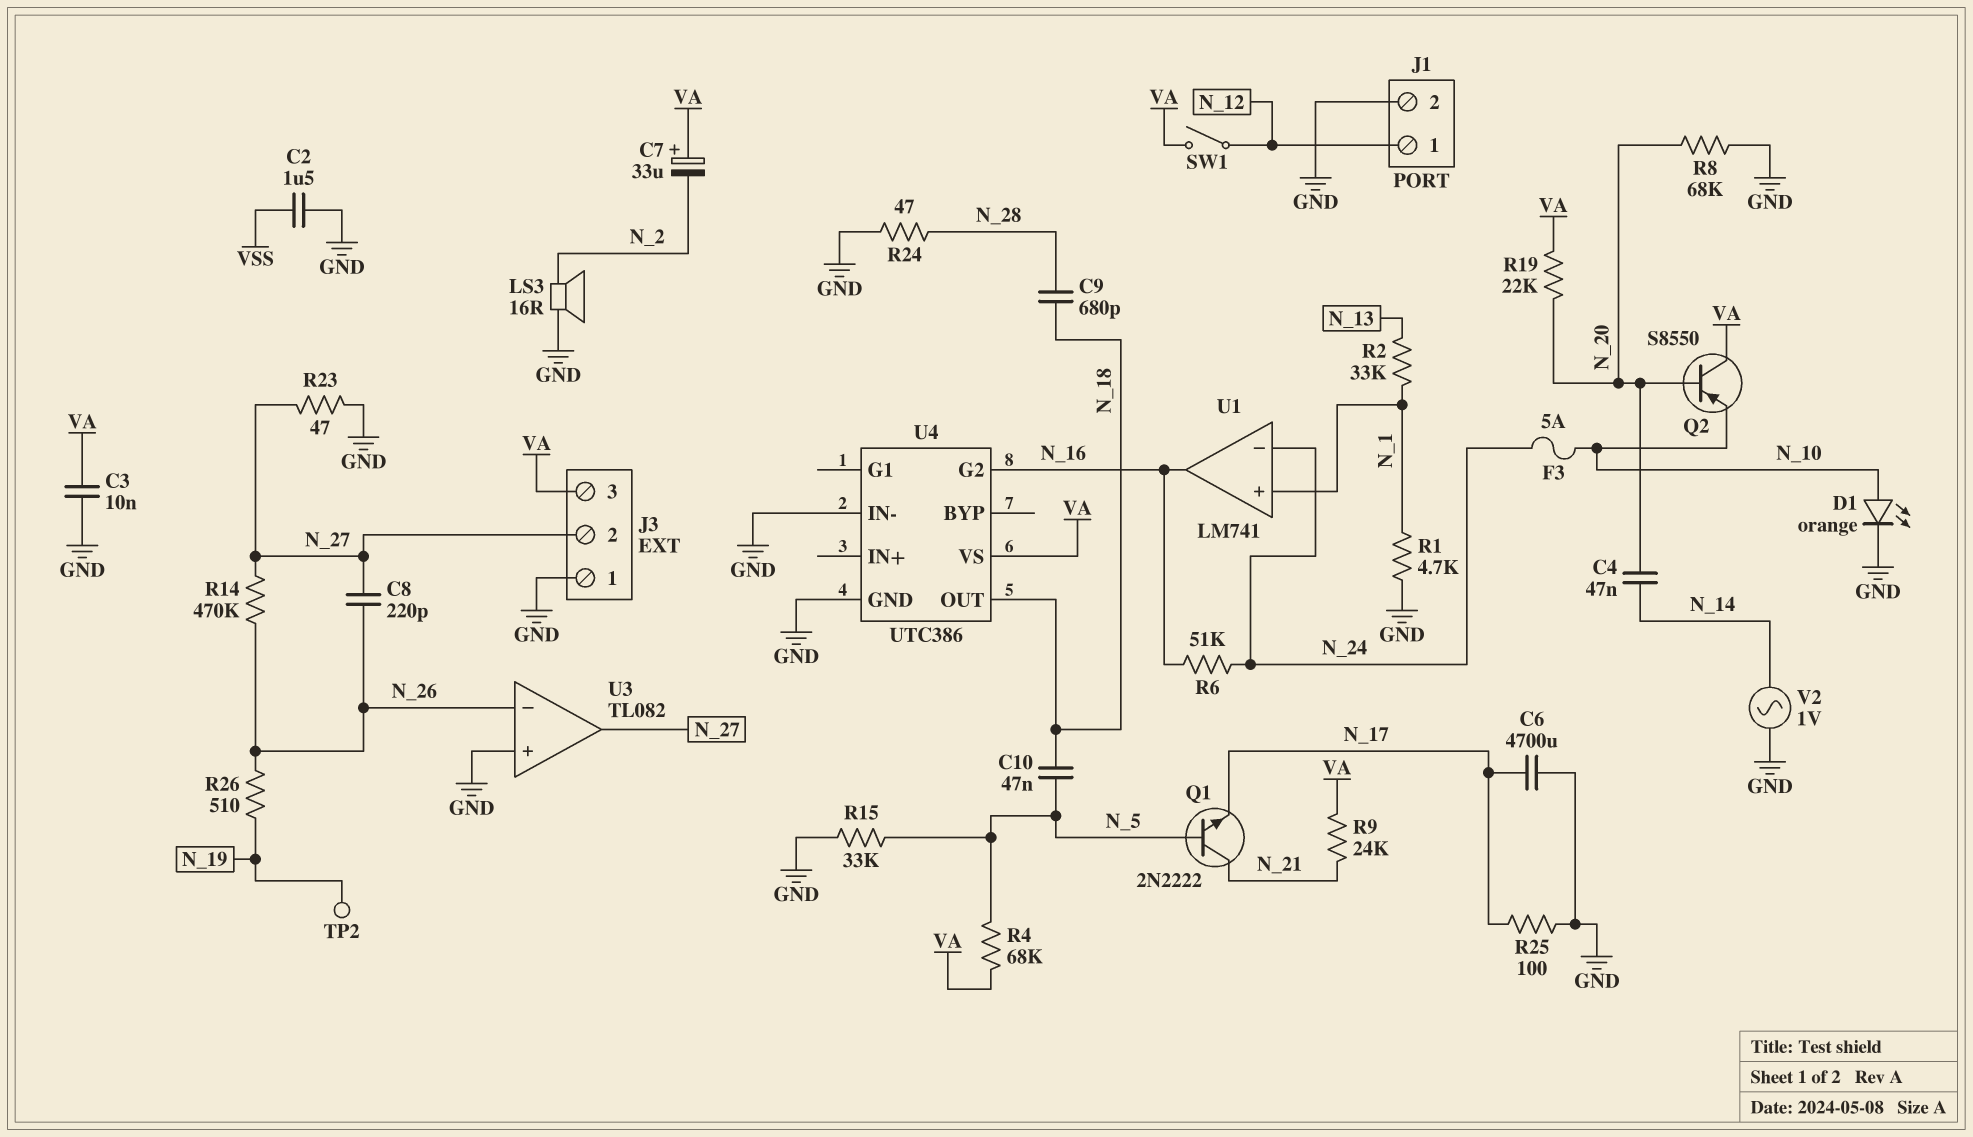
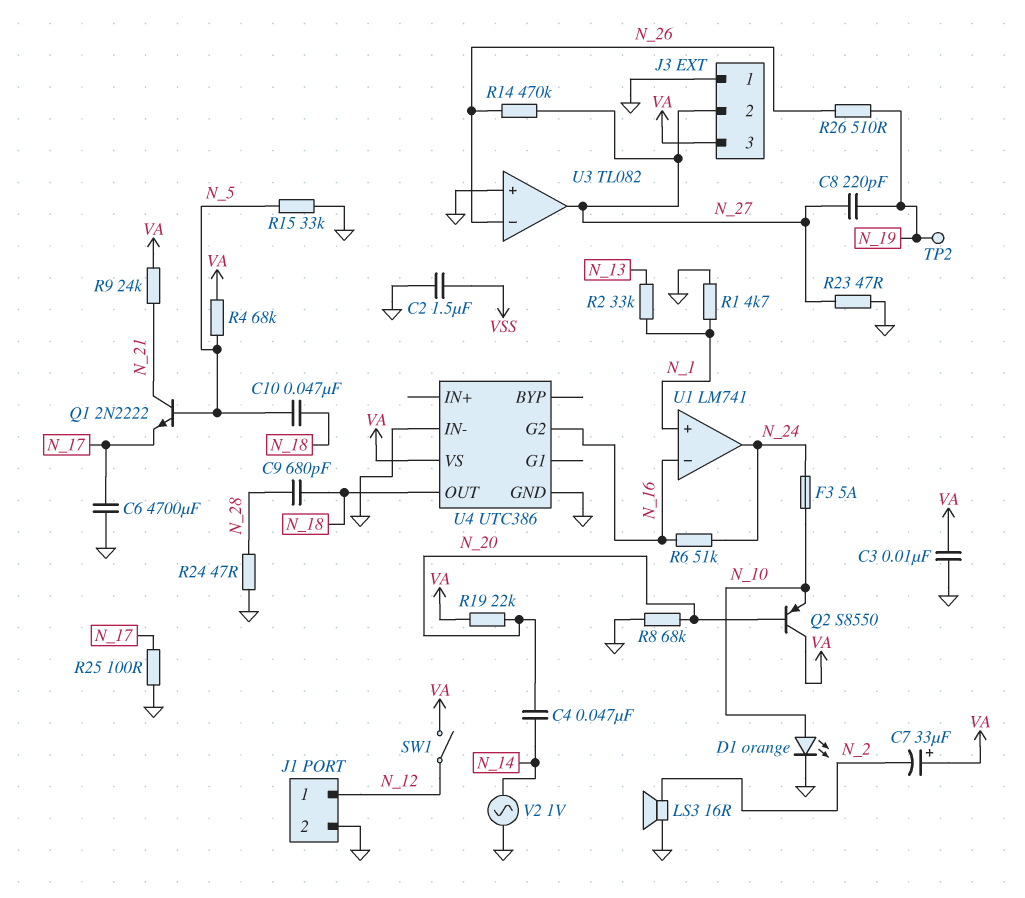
C8: 220pF (N_26, N_27) -> 220pF (N_19, N_27)
U1 pin in-: N_24 -> N_16
U1 pin out: N_16 -> N_24

